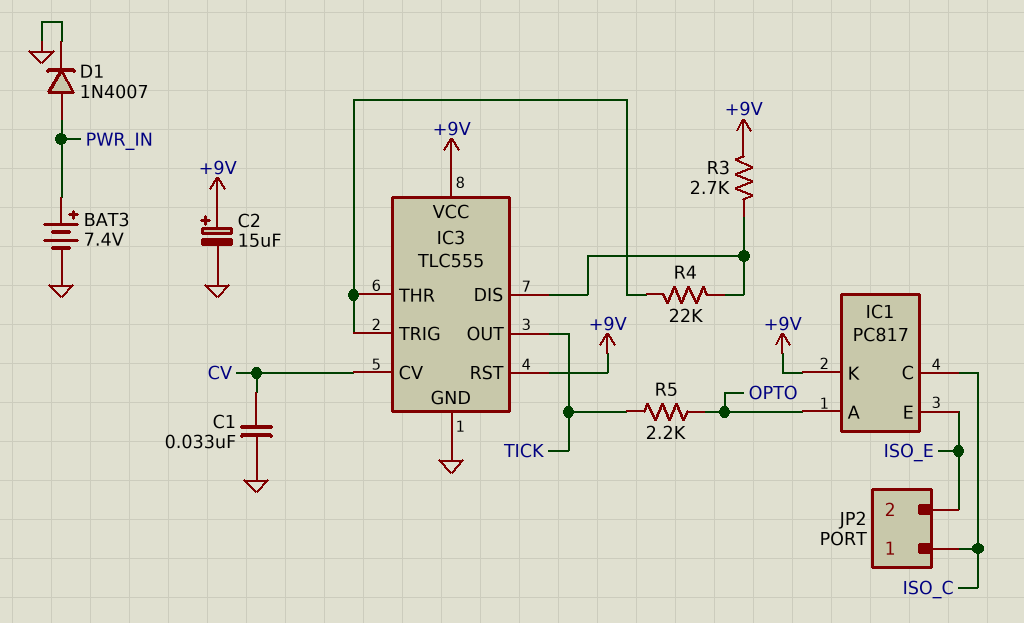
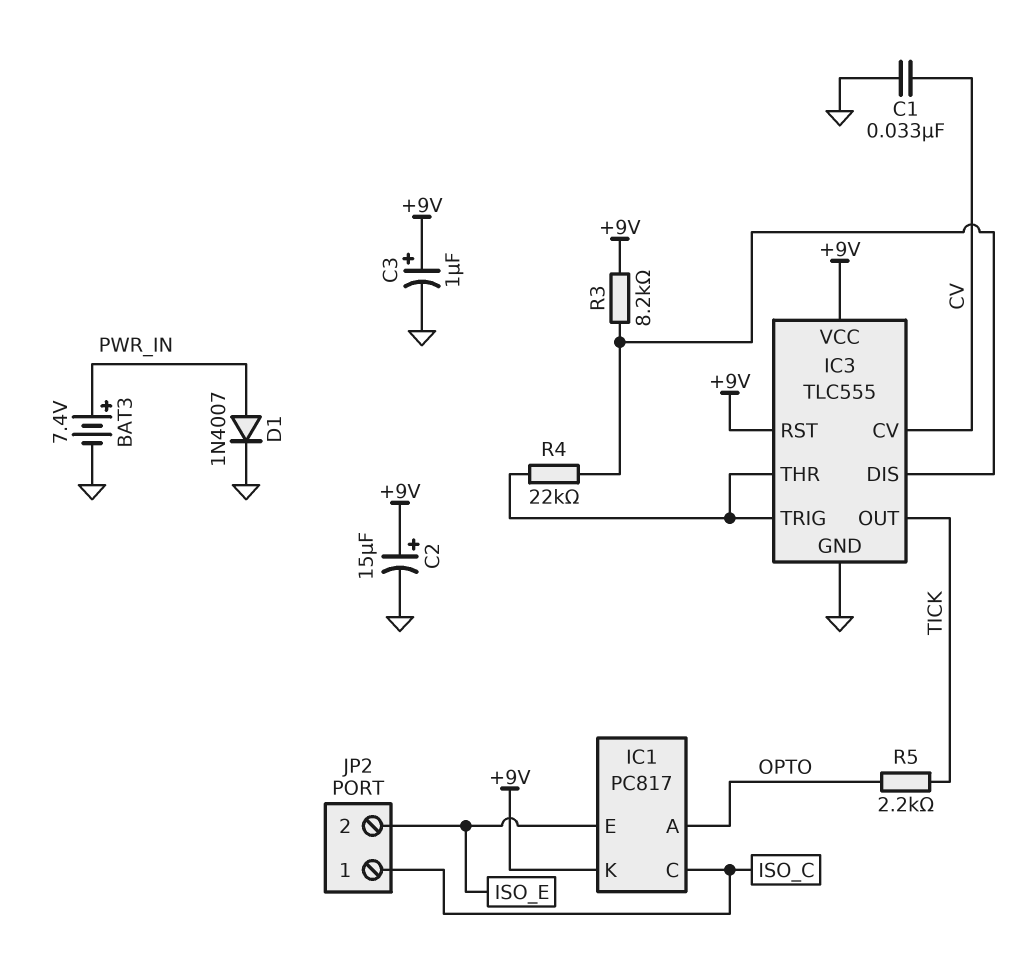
C3: none -> 1uF (plus +9V, minus GND)
R3: 2.7k (+9V, IC3/DIS) -> 8.2k (+9V, IC3/DIS)

